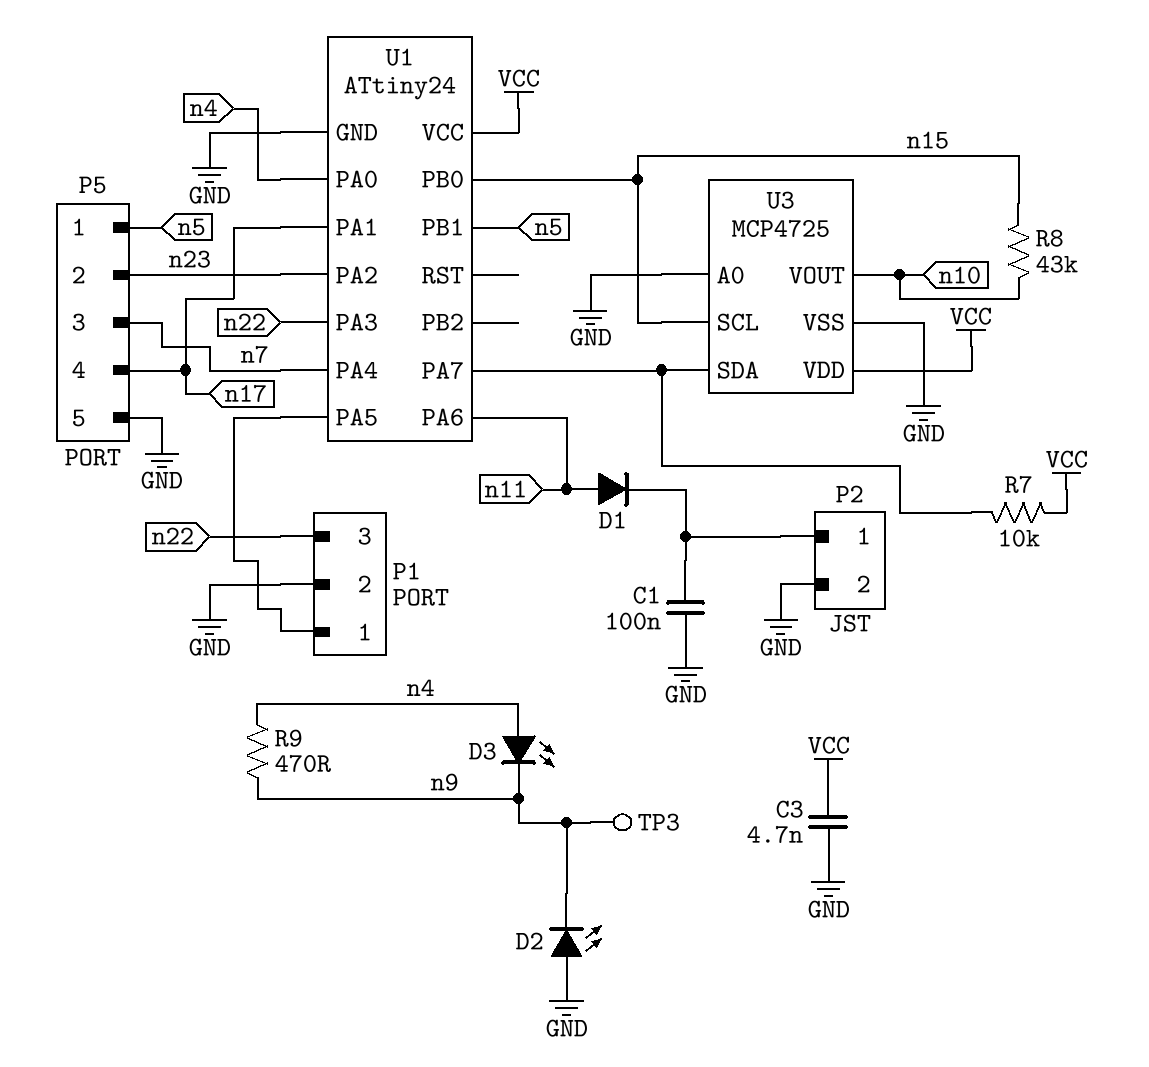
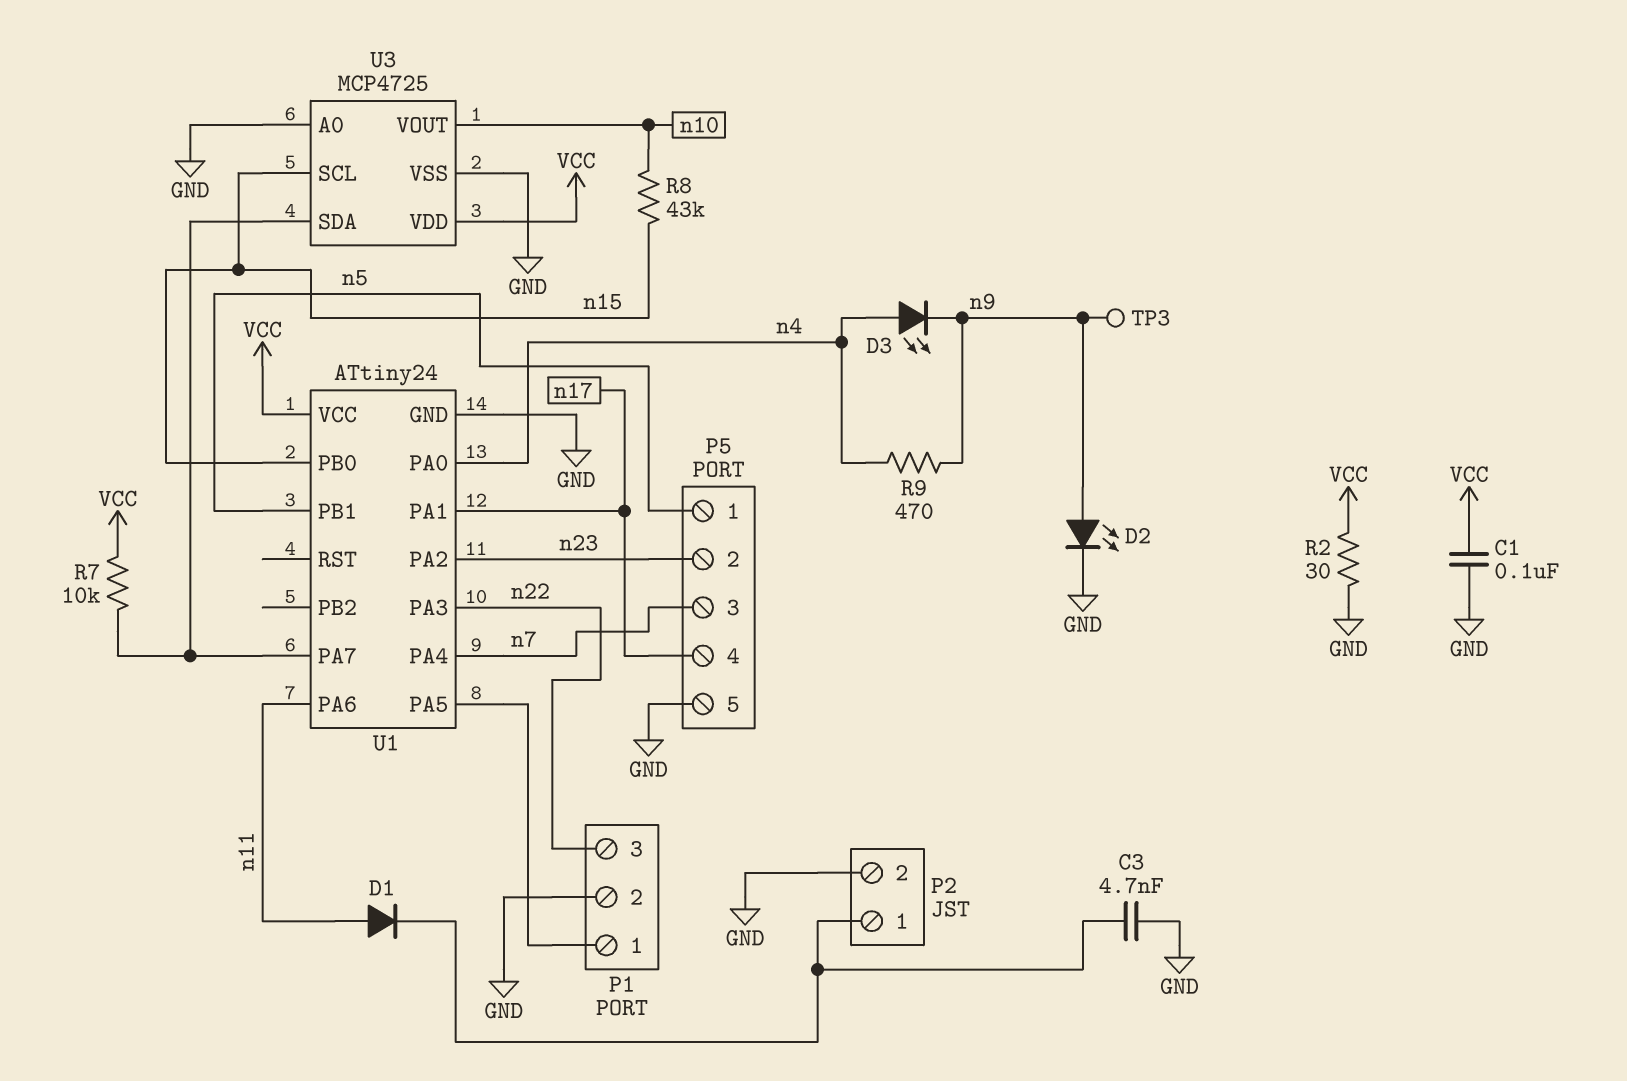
C1: 100nF (GND, P2/1) -> 100nF (GND, VCC)
C3: 4.7nF (GND, VCC) -> 4.7nF (GND, P2/1)
D2: LED (A GND, K n9) -> LED (A n9, K GND)
R2: none -> 30 (GND, VCC)

